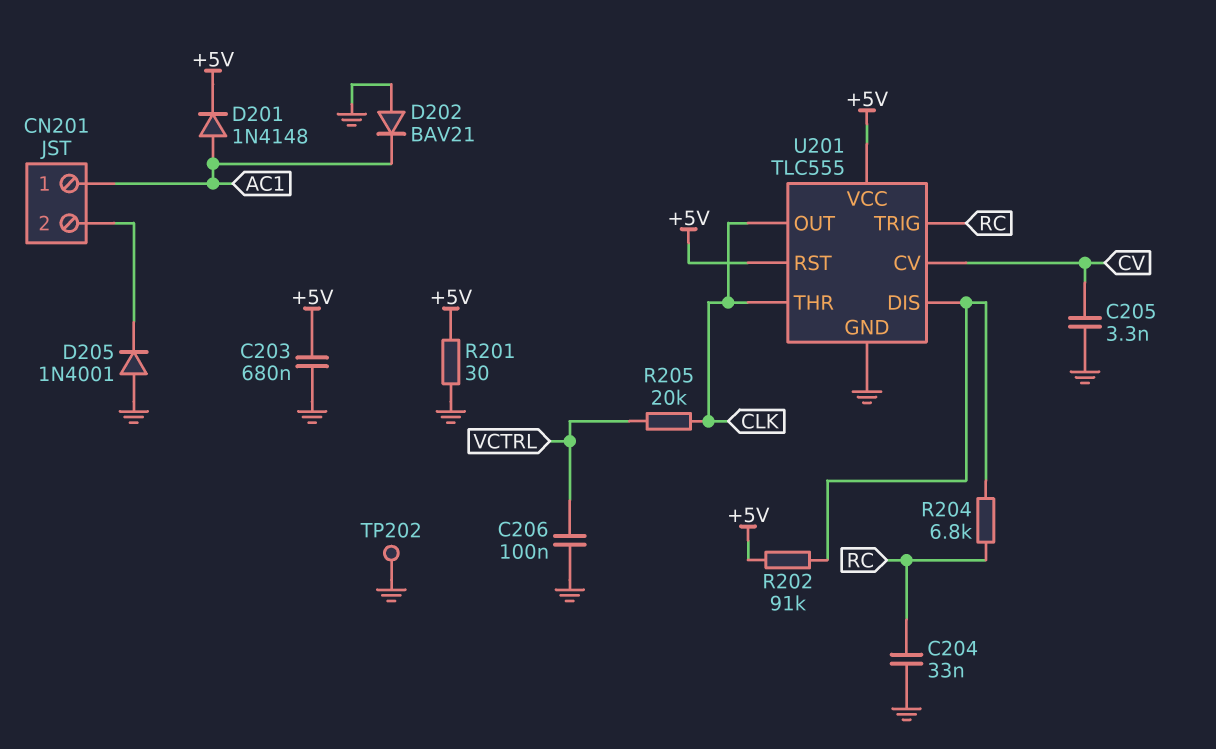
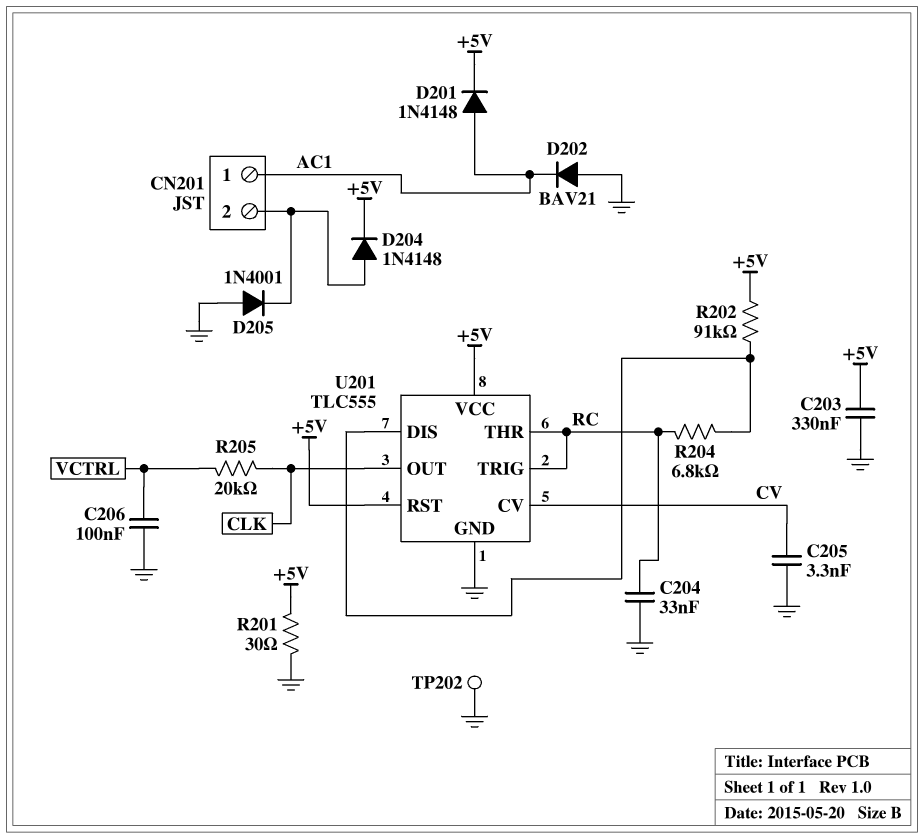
C203: 680nF (+5V, GND) -> 330nF (+5V, GND)
D204: none -> diode 1N4148 (A CN201/2, K +5V)
U201 pin THR: CLK -> RC

